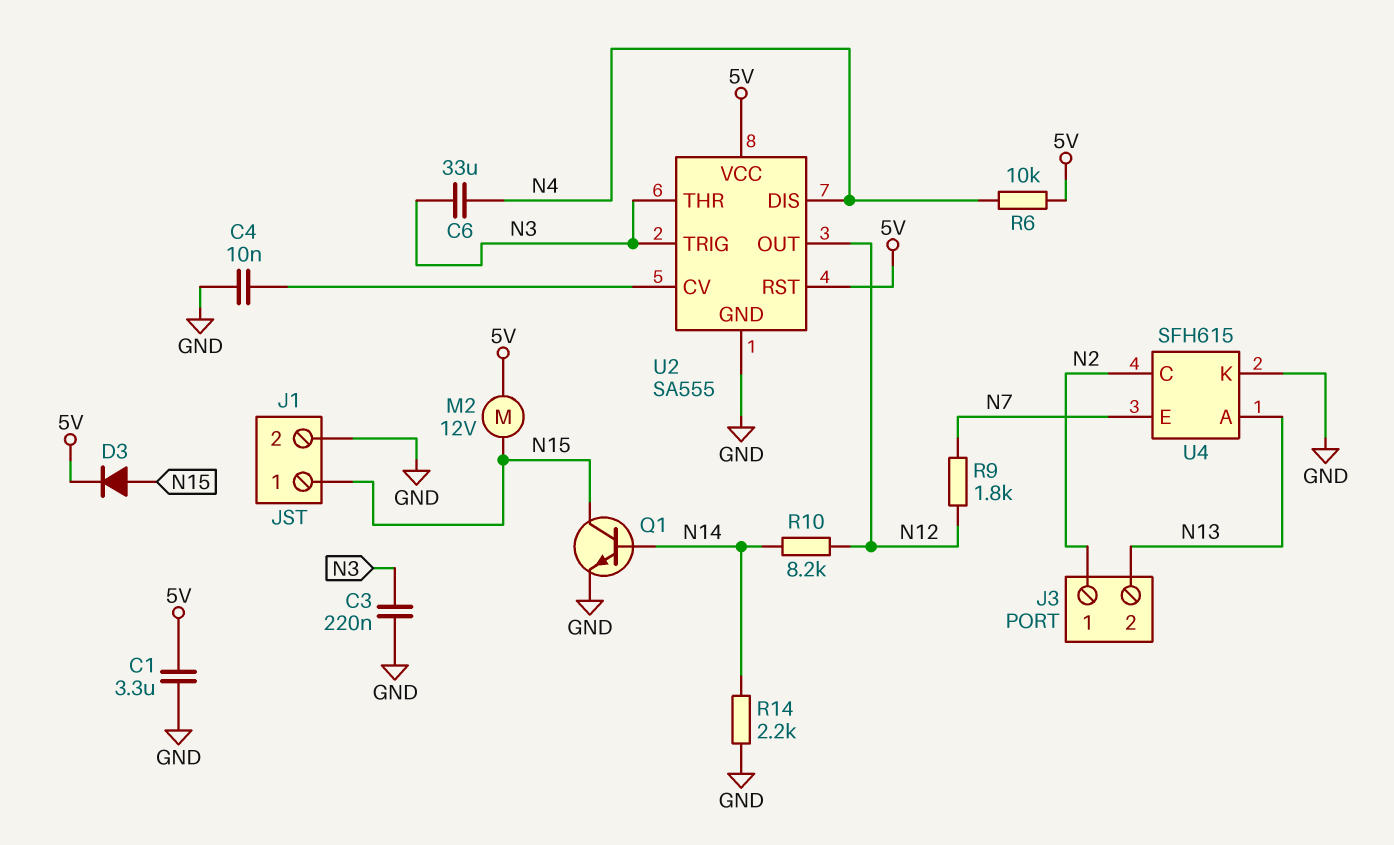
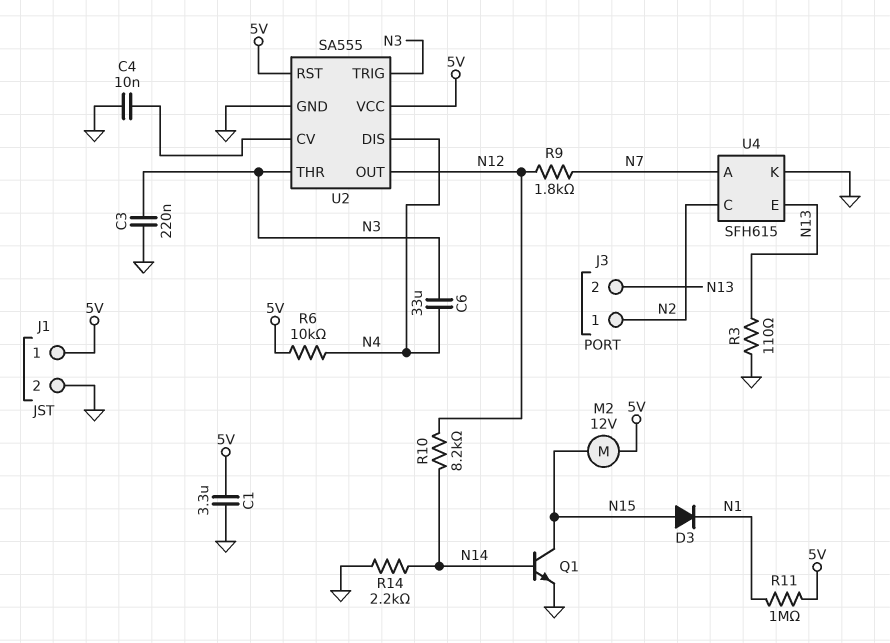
D3: diode (A N15, K 5V) -> diode (A N15, K N1)
J1 pin 1: N15 -> 5V
R3: none -> 110 (GND, N13)
R11: none -> 1M (5V, N1)
U4 pin A: N13 -> N7
U4 pin E: N7 -> N13

